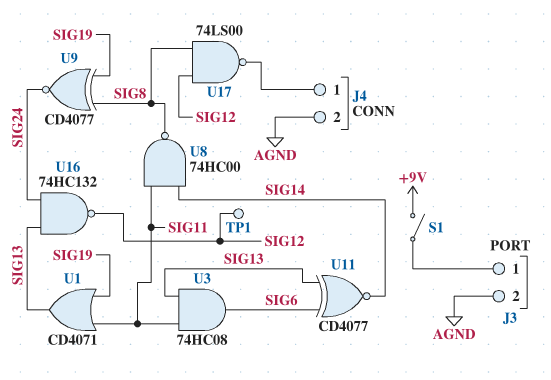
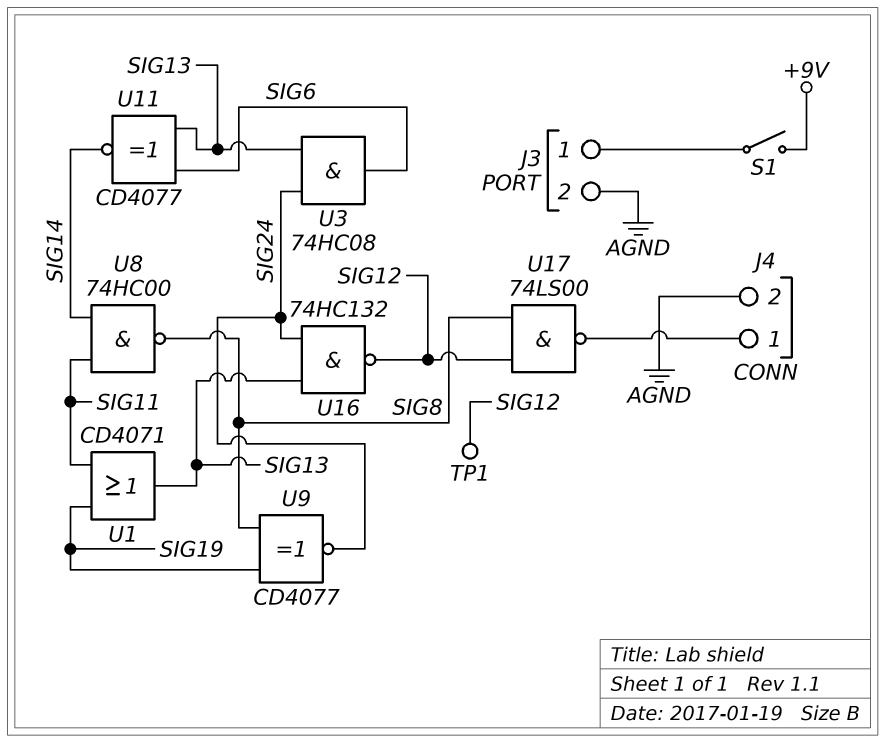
U3: AND 74HC08 (in SIG11, in SIG13, out SIG6) -> AND 74HC08 (in SIG13, in SIG24, out SIG6)

